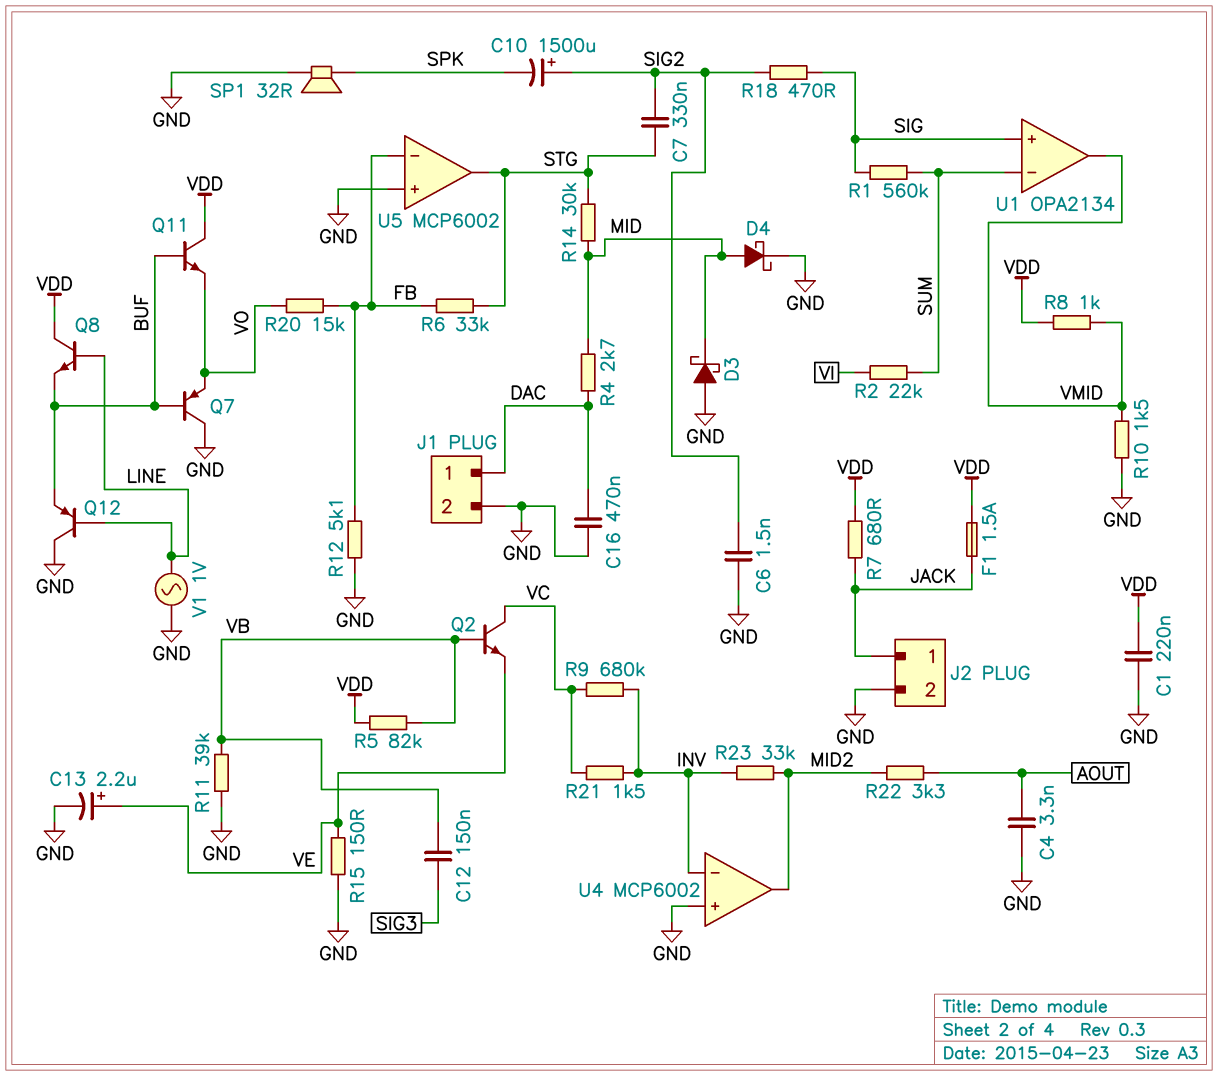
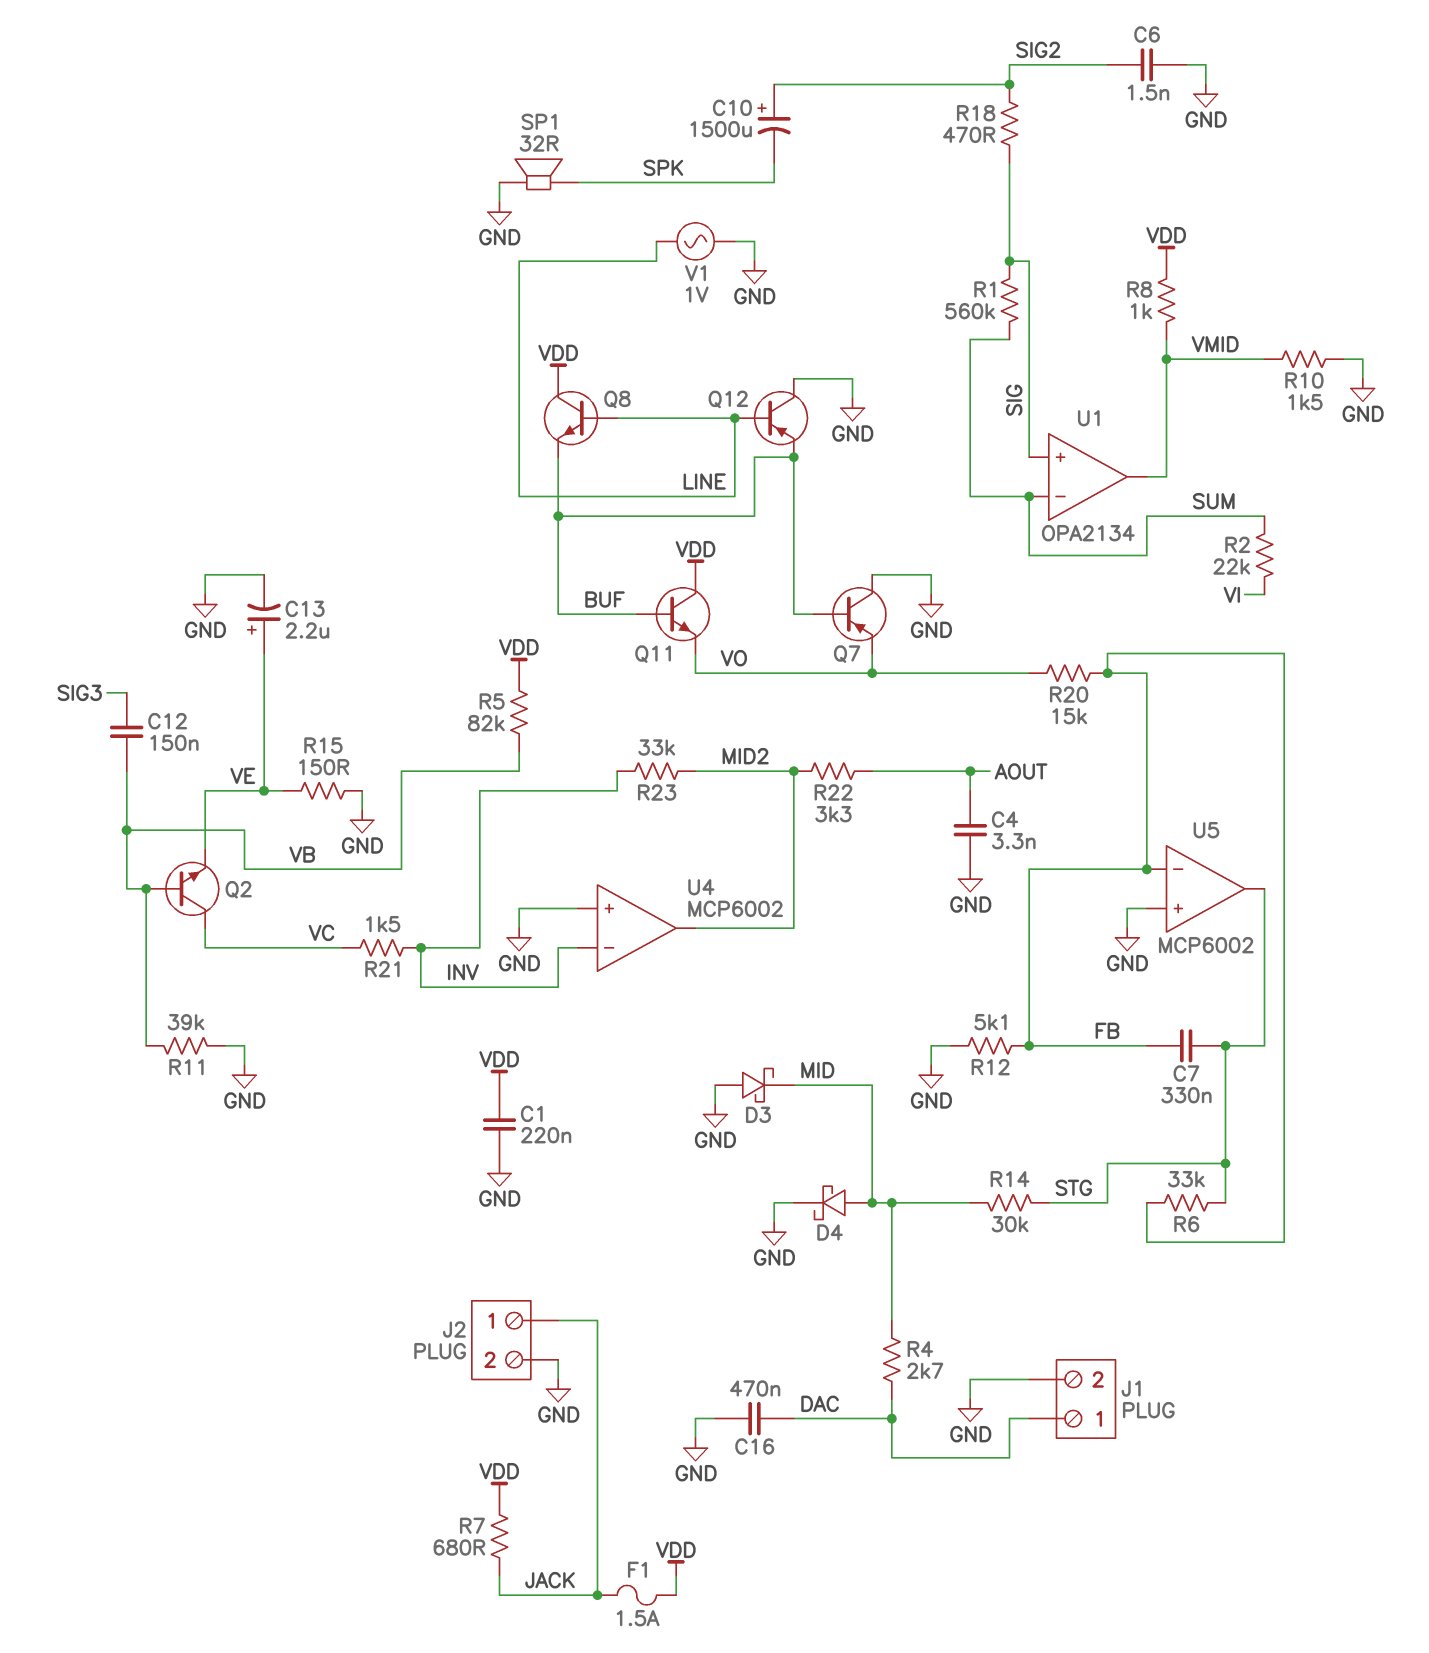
C7: 330nF (SIG2, STG) -> 330nF (FB, STG)
R9: 680k (INV, VC) -> none

